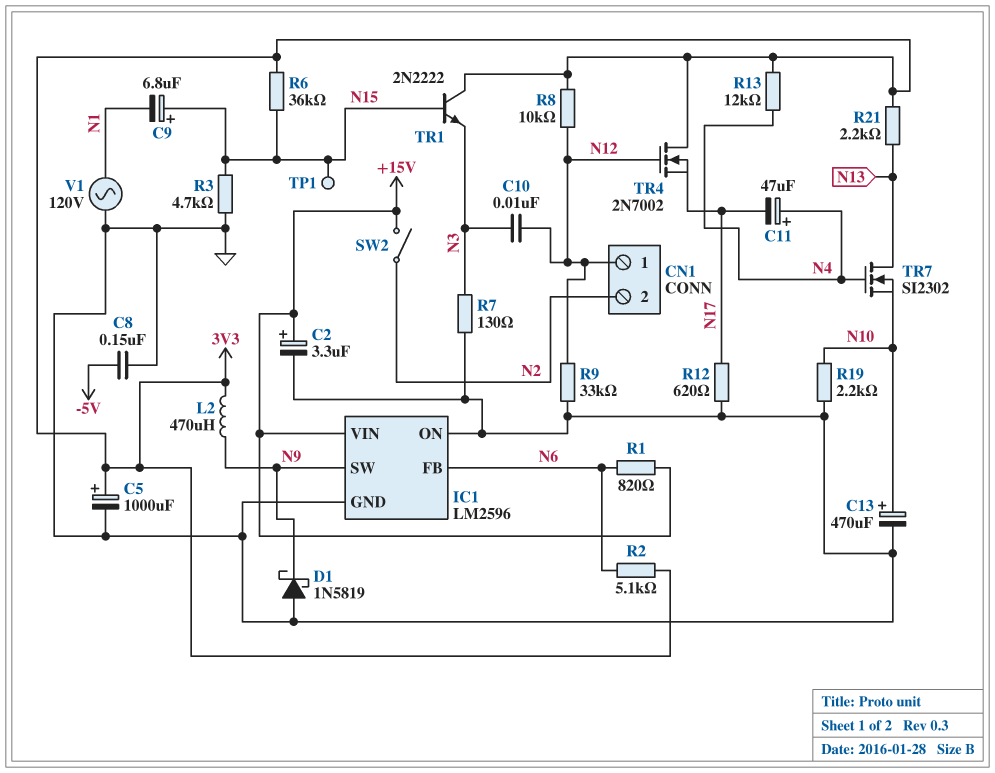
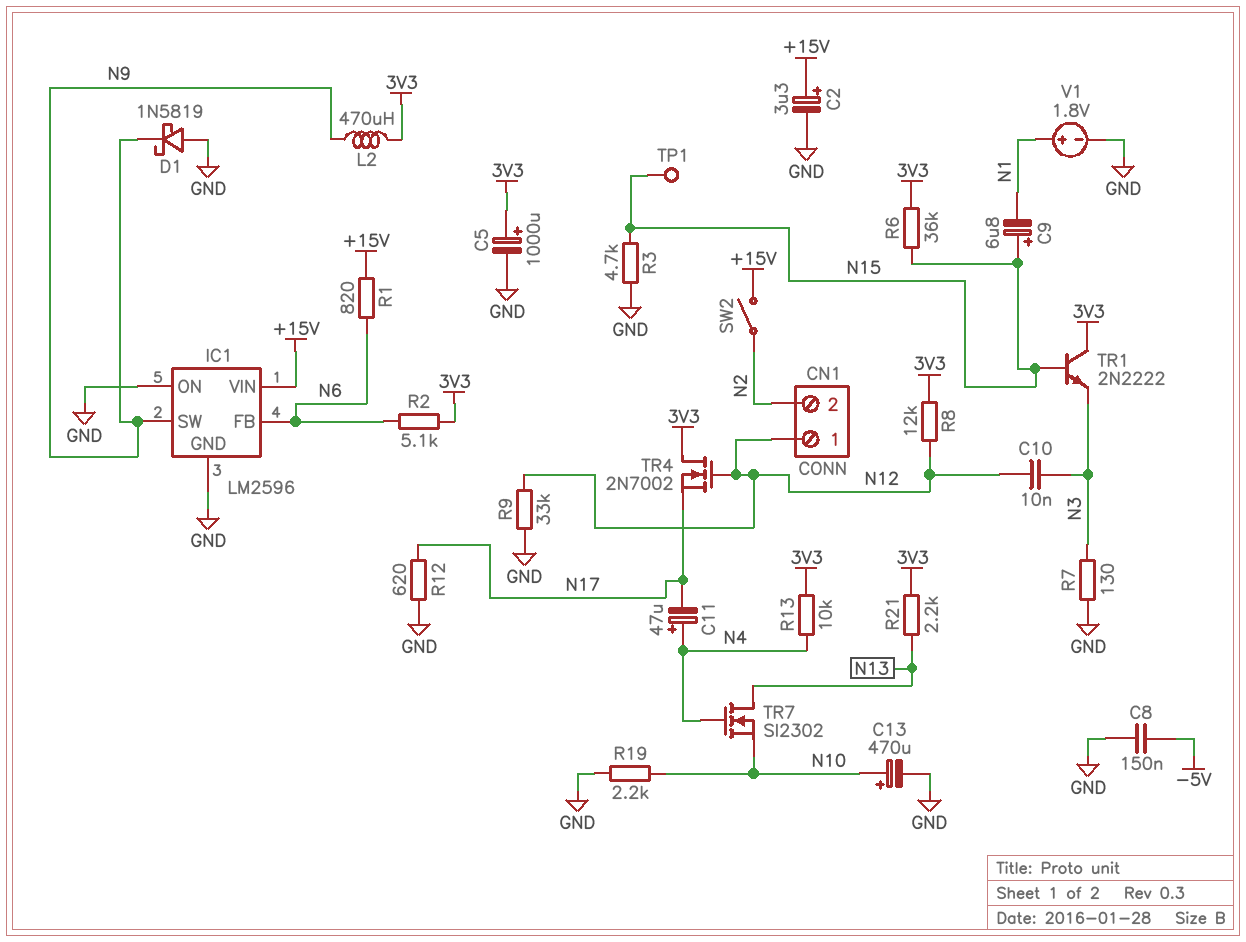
R8: 10k (3V3, N12) -> 12k (3V3, N12)
R13: 12k (3V3, N4) -> 10k (3V3, N4)
V1: AC 120V (GND, N1) -> 1.8V (plus N1, minus GND)

